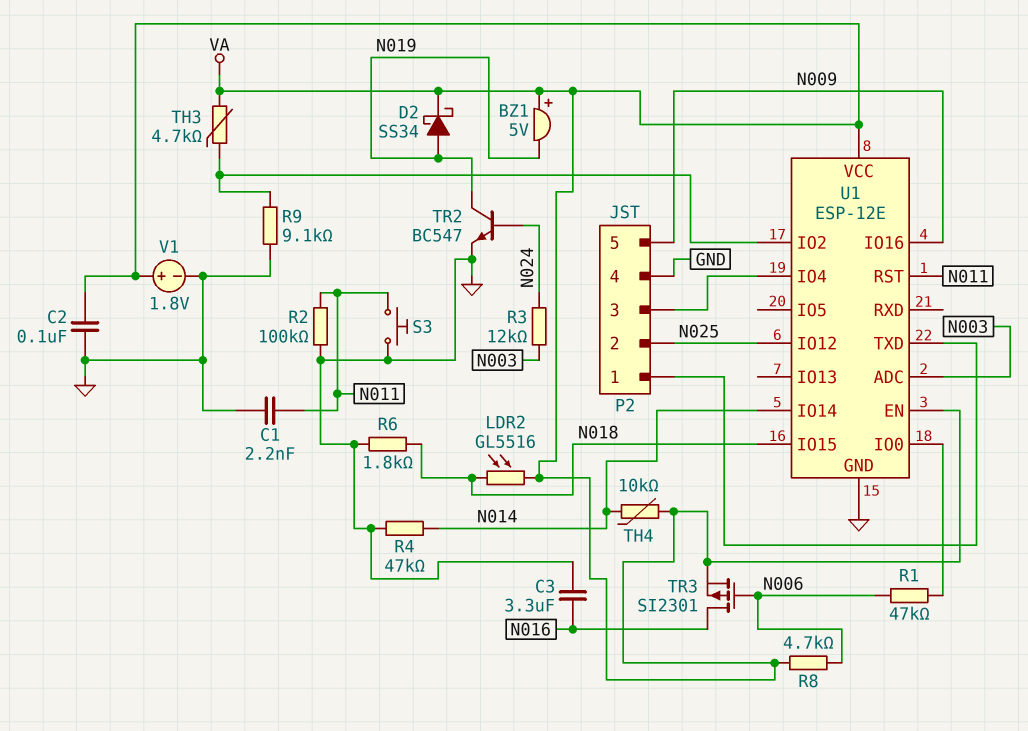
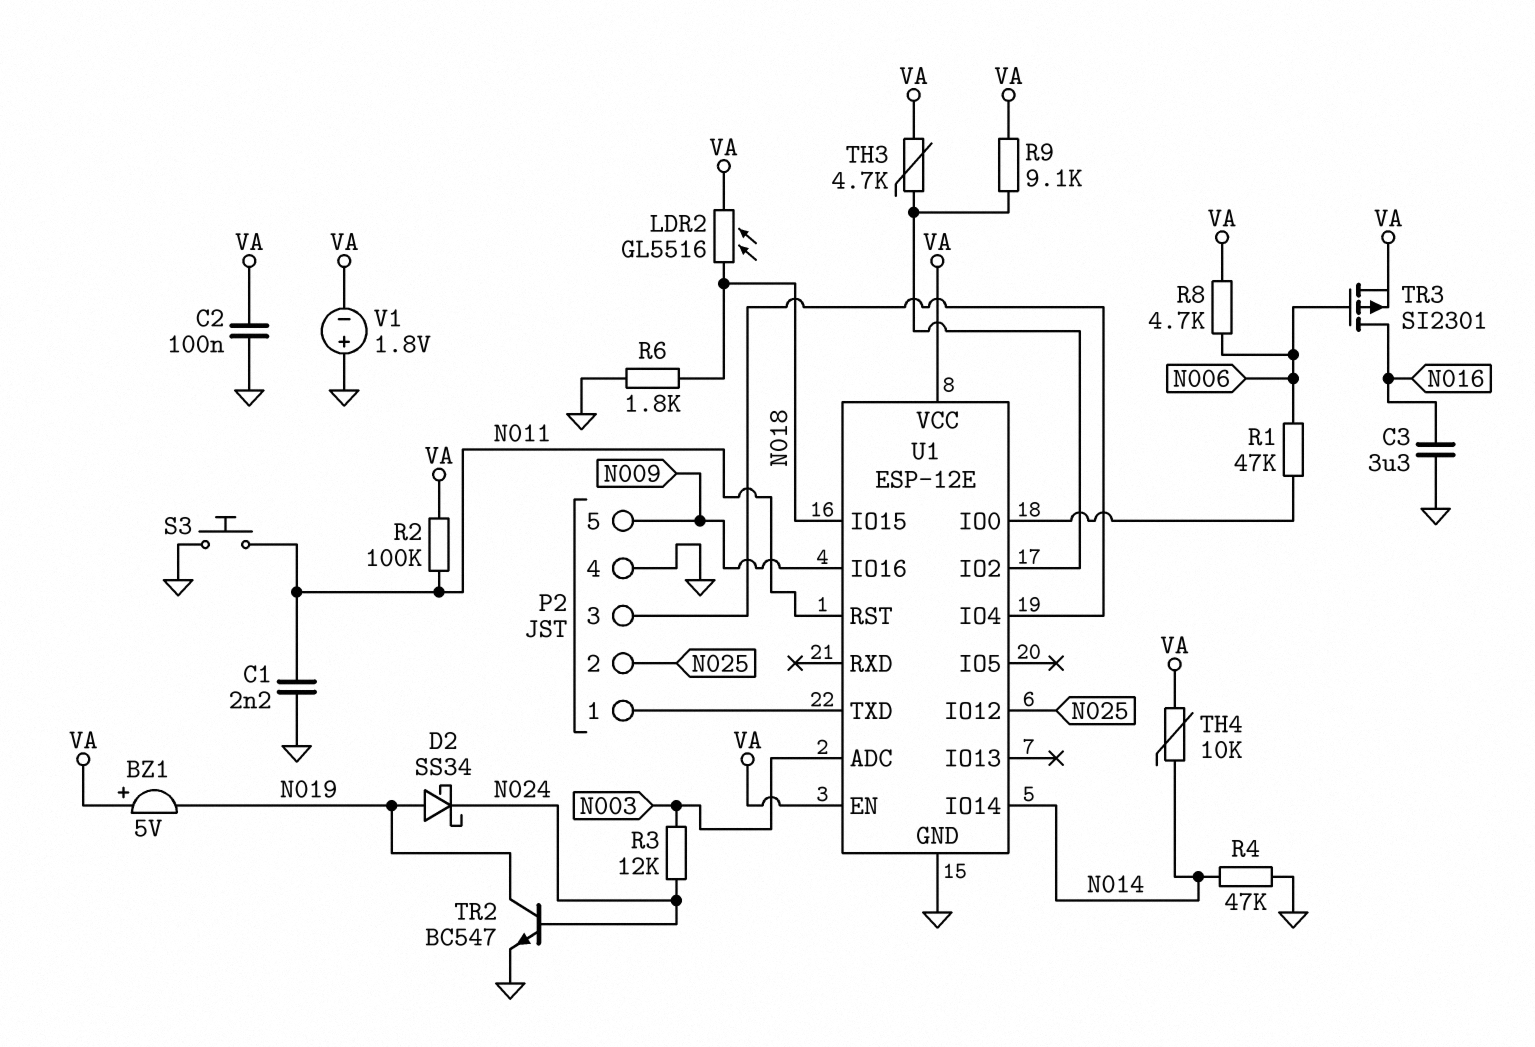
D2: schottky SS34 (A N019, K VA) -> schottky SS34 (A N019, K N024)
R2: 100k (GND, N011) -> 100k (N011, VA)
R9: 9.1k (GND, U1/IO2) -> 9.1k (U1/IO2, VA)
V1: 1.8V (plus VA, minus GND) -> 1.8V (plus GND, minus VA)

